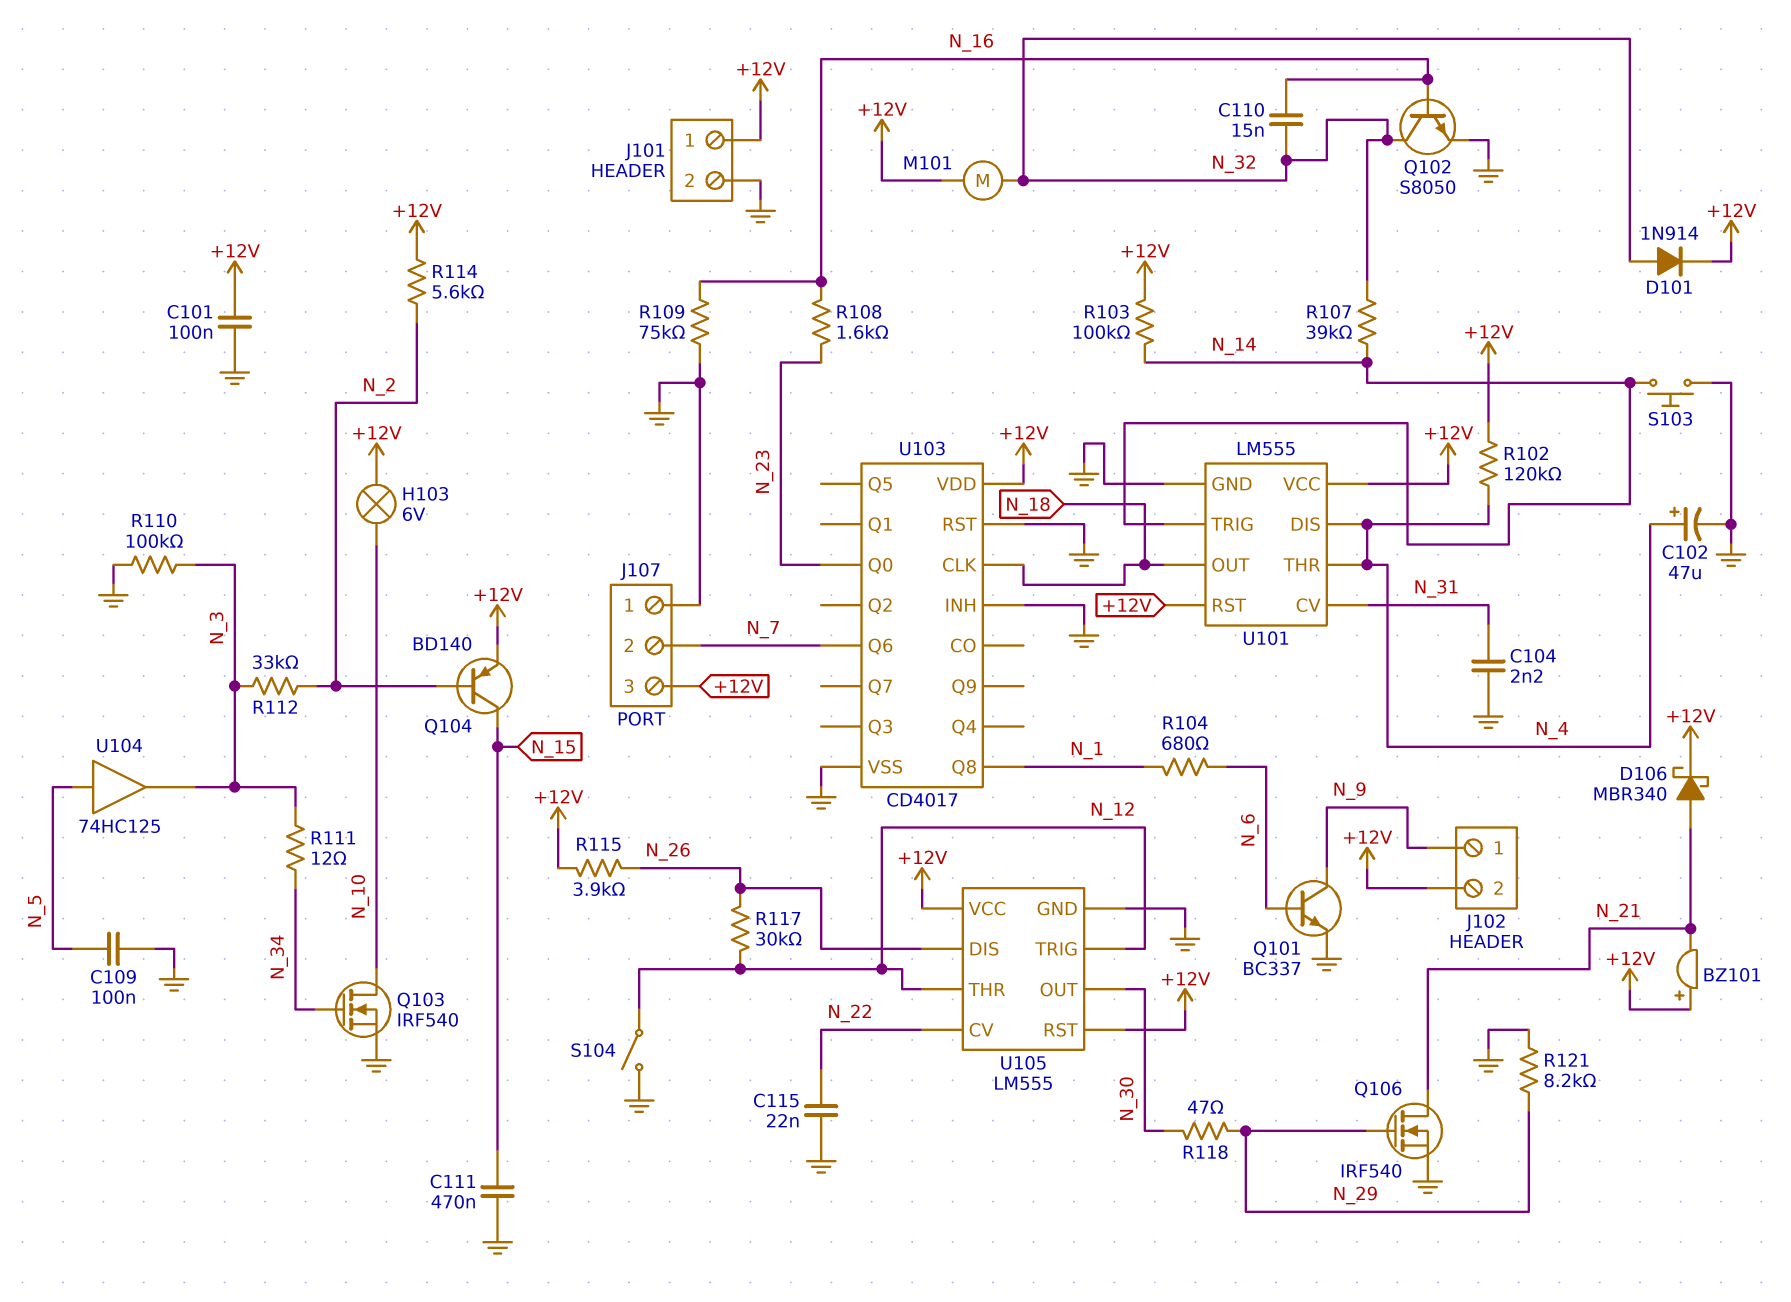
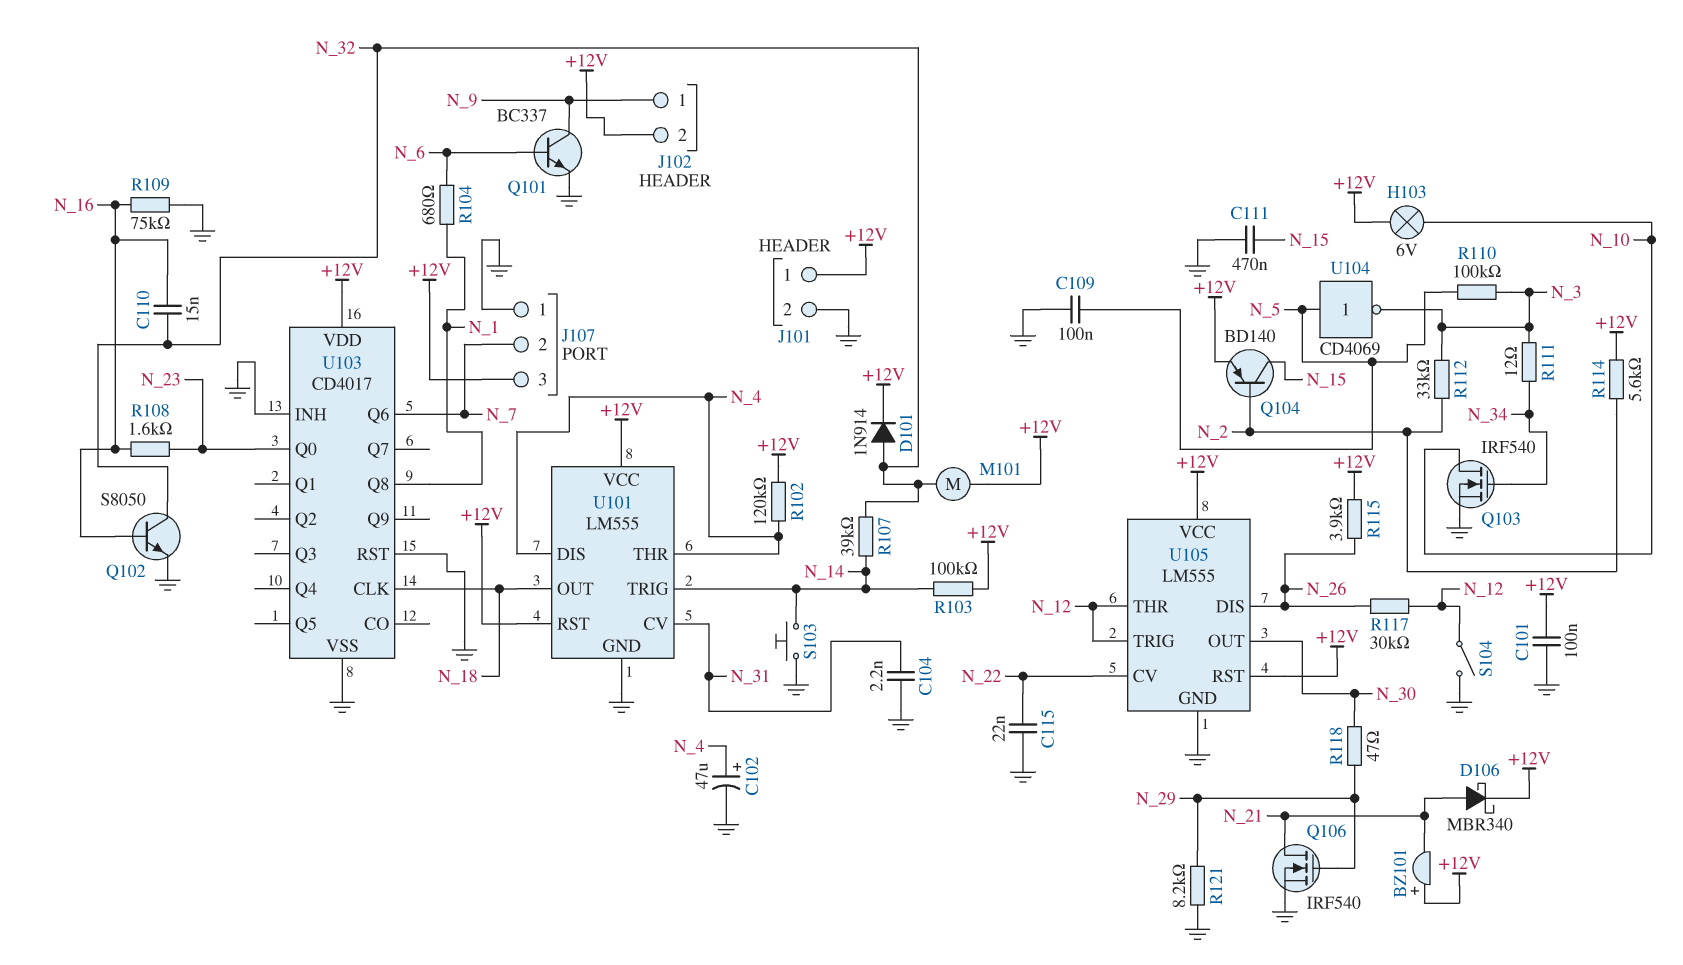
R110: 100k (GND, N_3) -> 100k (N_3, N_5)
U104: buffer 74HC125 (in N_5, out N_3) -> NOT CD4069 (in N_5, out N_3)

